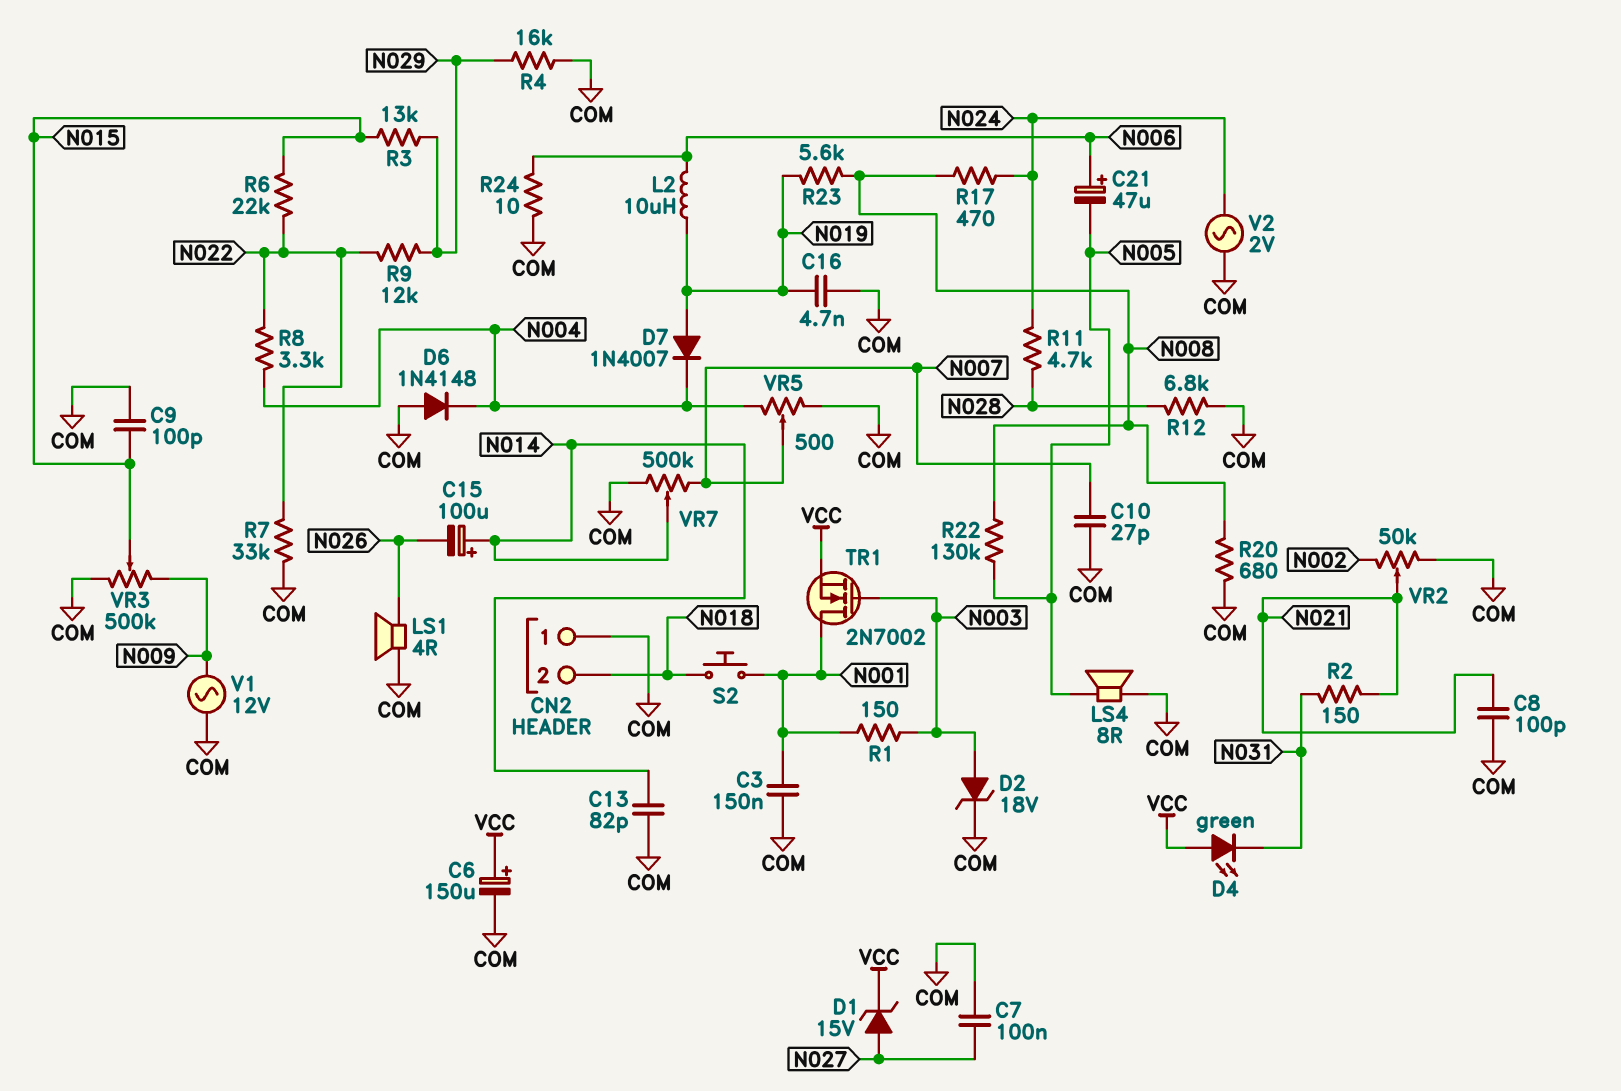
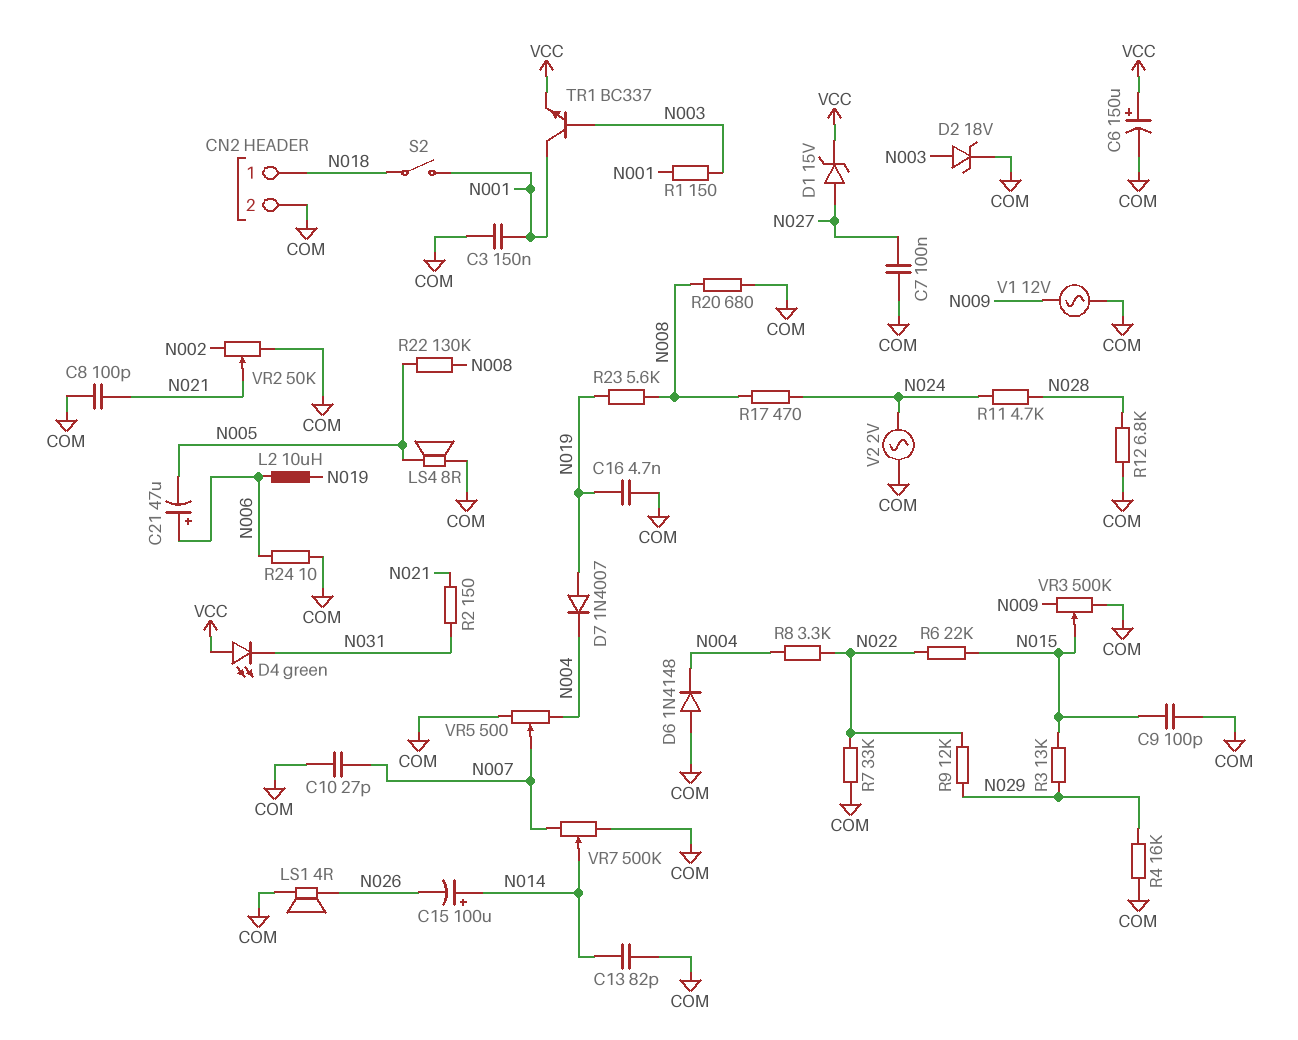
CN2 pin 1: COM -> N018
CN2 pin 2: N018 -> COM
S2: button (N001, N018) -> switch (N001, N018)
TR1: NMOS 2N7002 (G N003, D N001, S VCC) -> NPN BC337 (B N003, C N001, E VCC)

